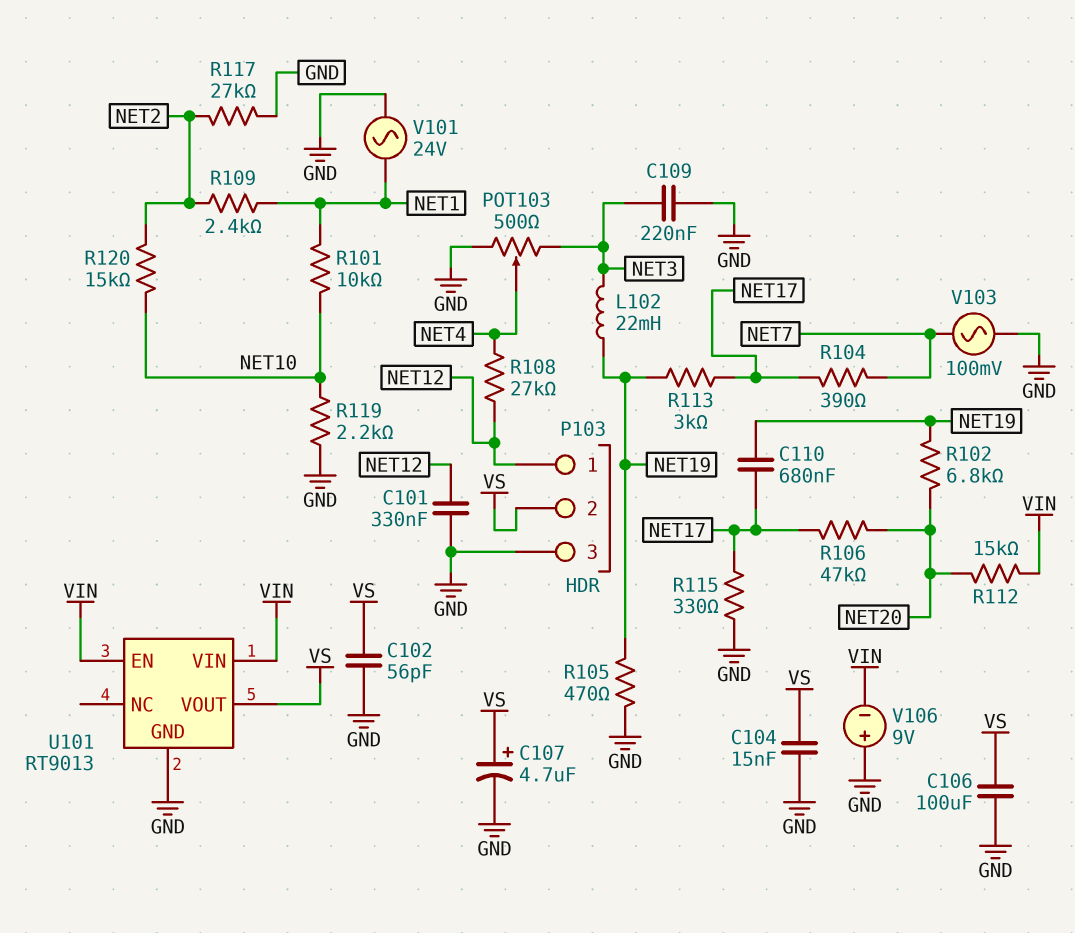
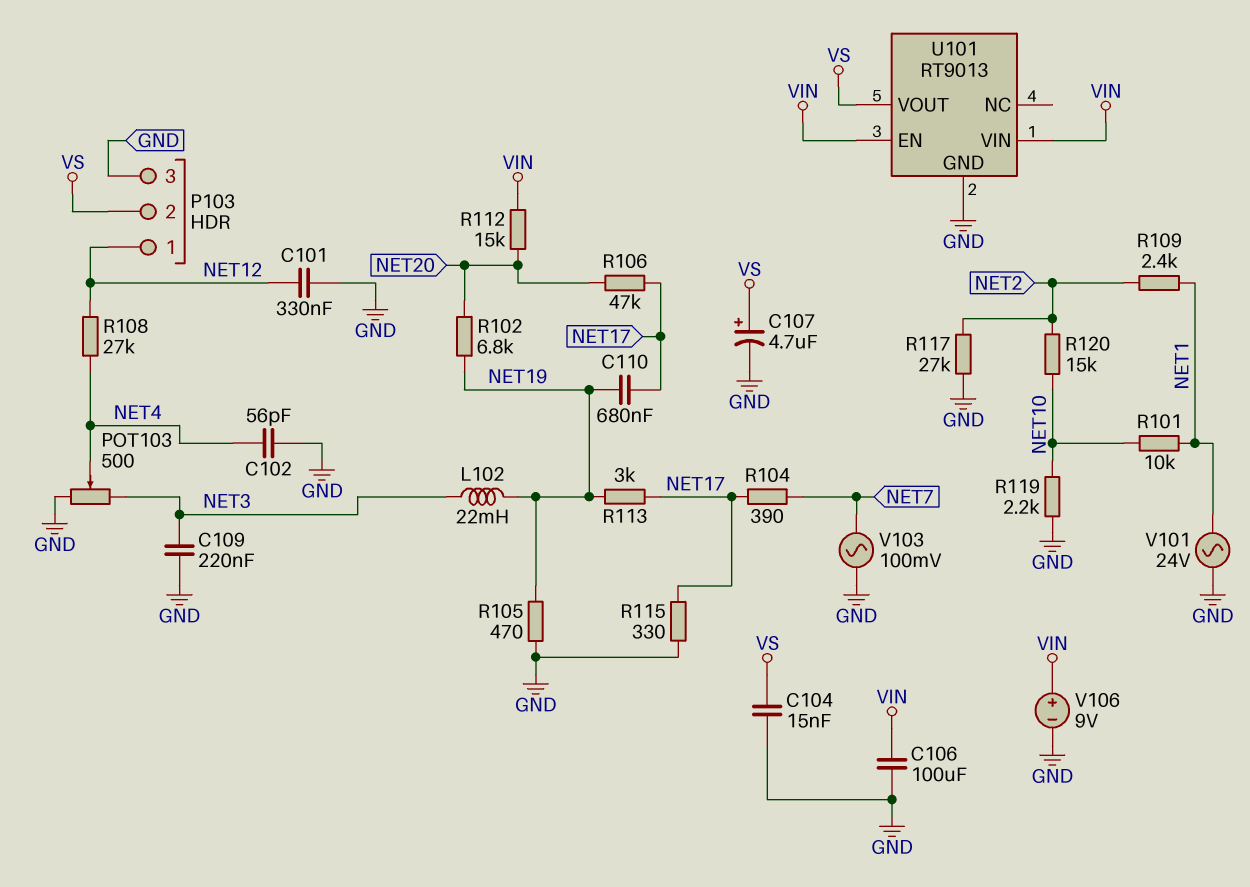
C102: 56pF (GND, VS) -> 56pF (GND, NET4)
C106: 100uF (GND, VS) -> 100uF (GND, VIN)
V106: 9V (plus GND, minus VIN) -> 9V (plus VIN, minus GND)

